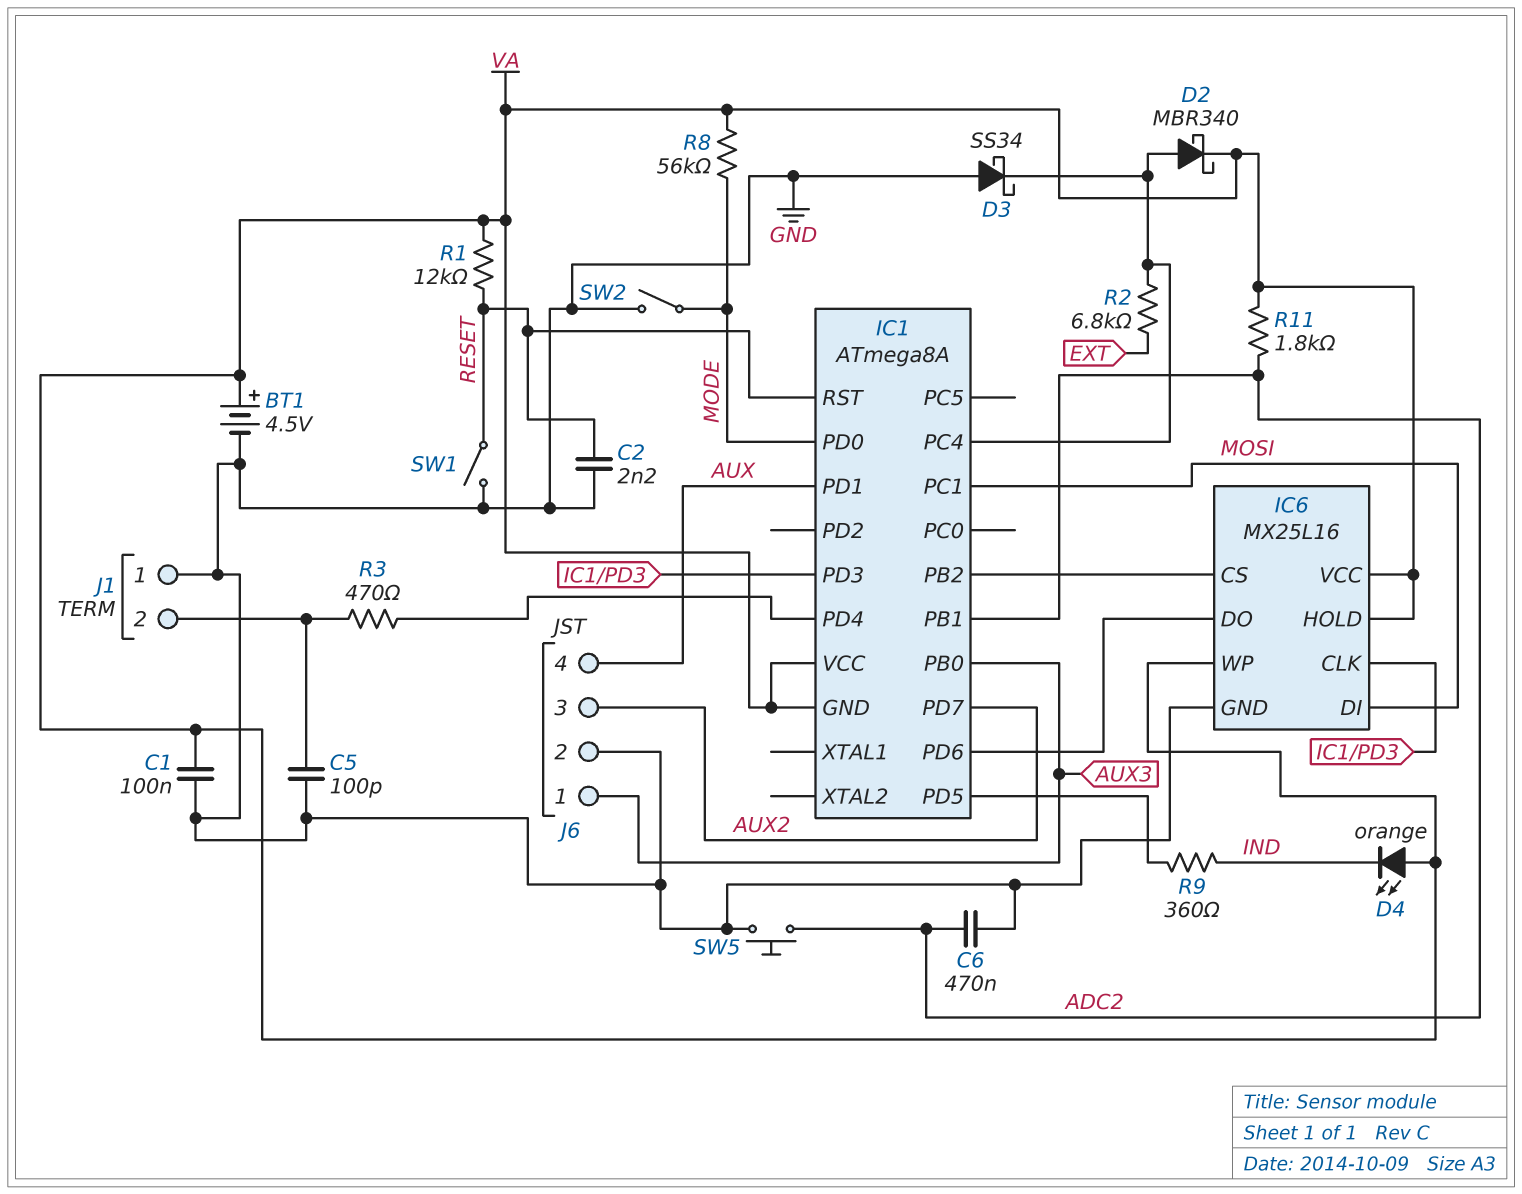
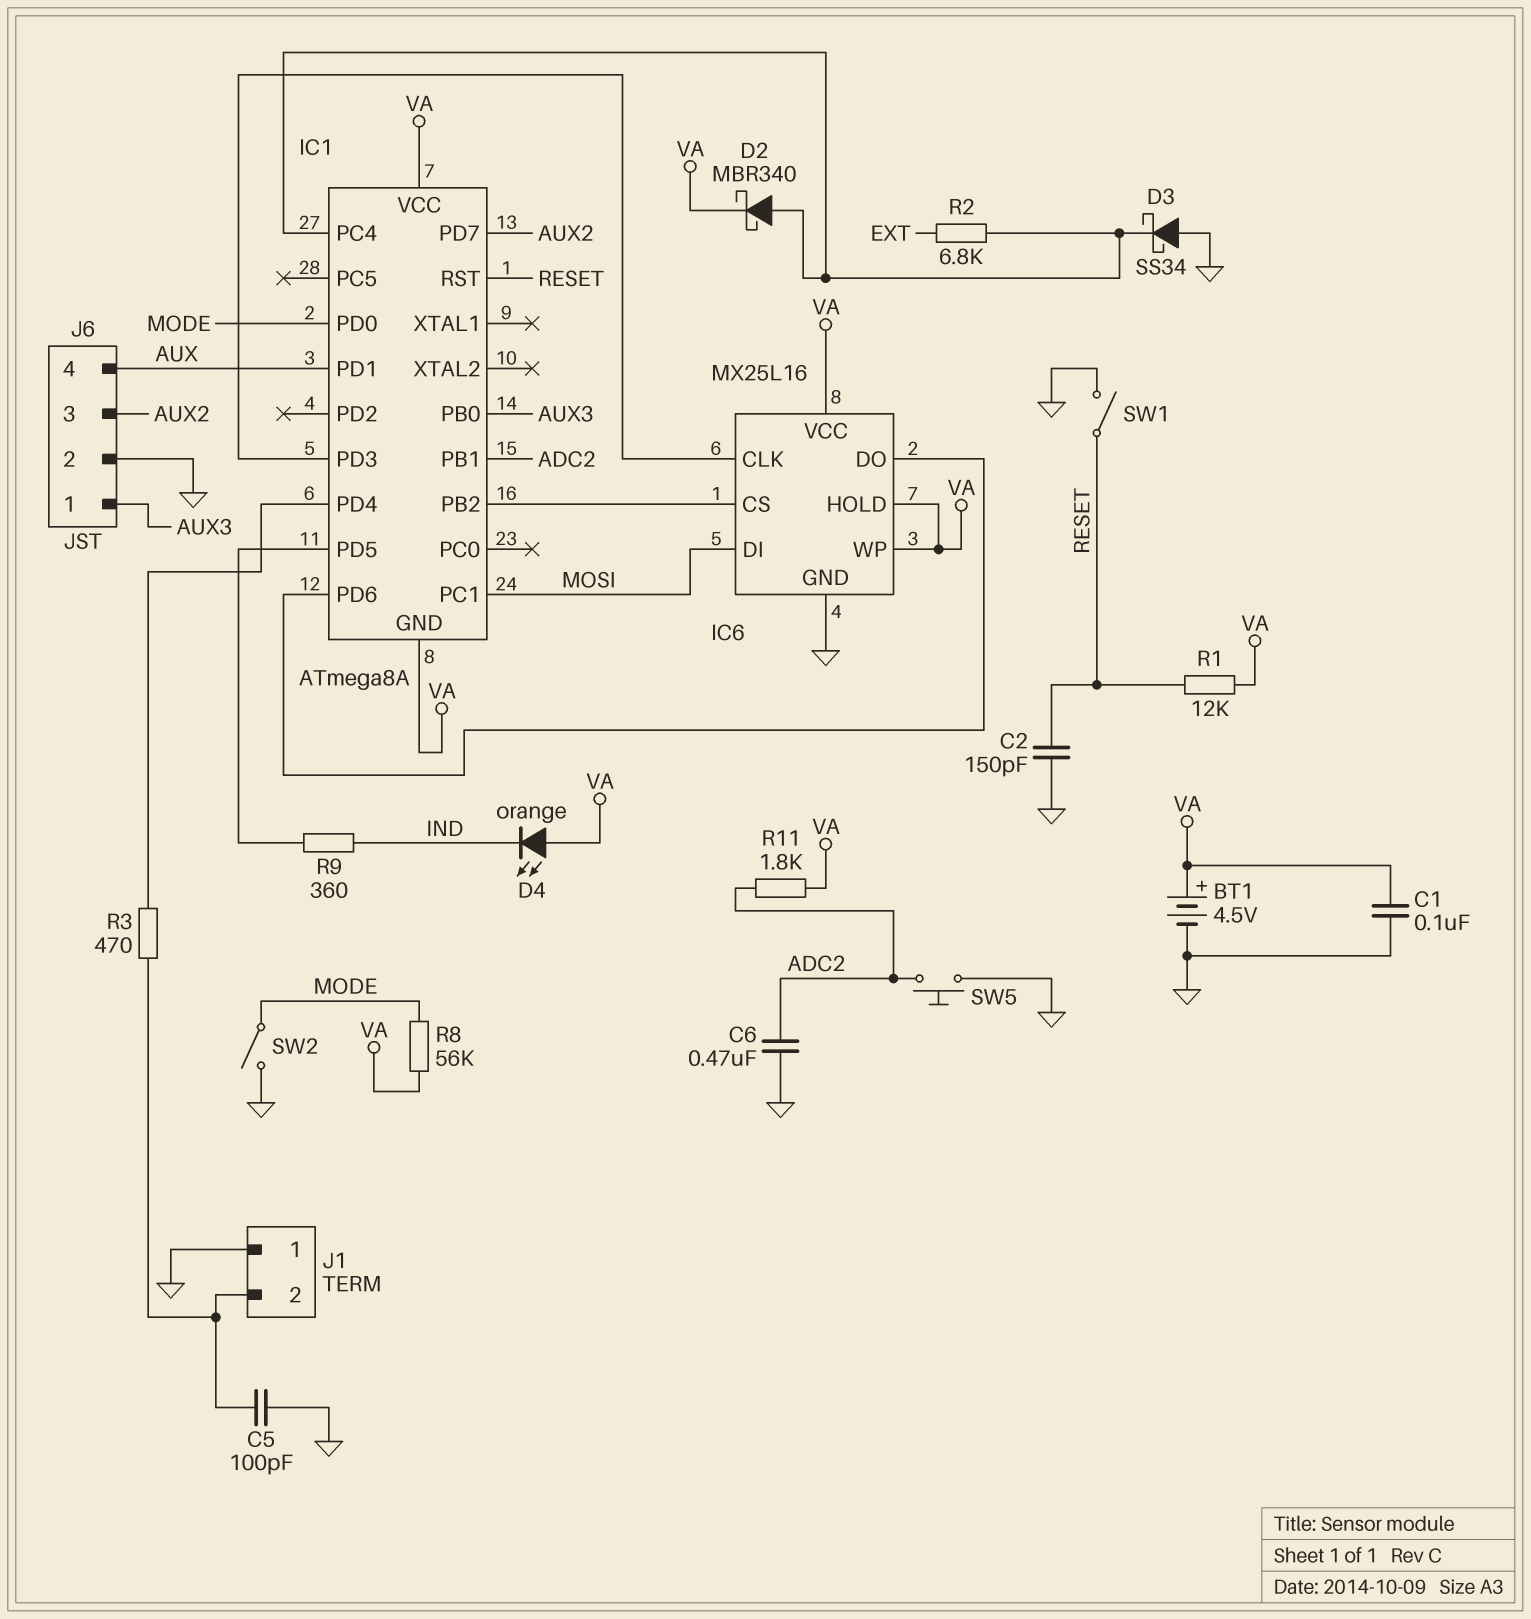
C2: 2.2nF (GND, RESET) -> 150pF (GND, RESET)

